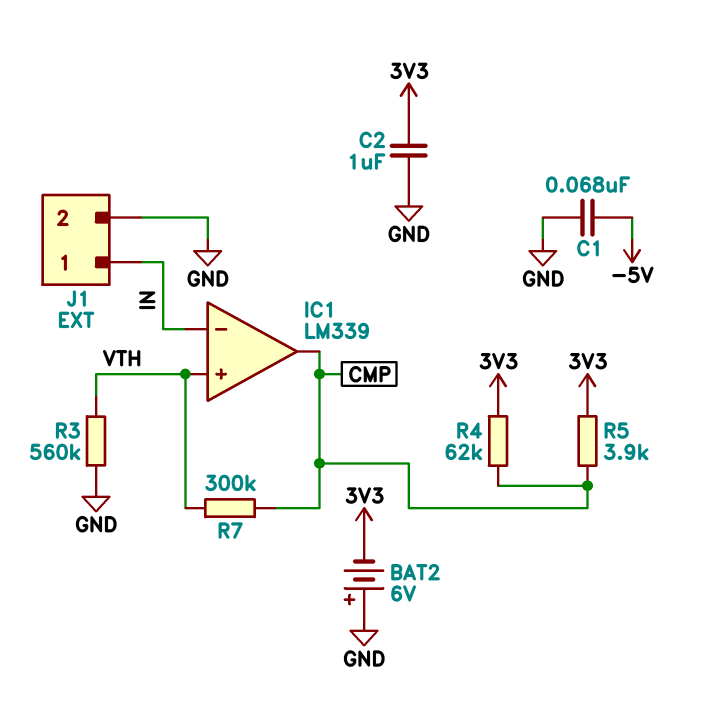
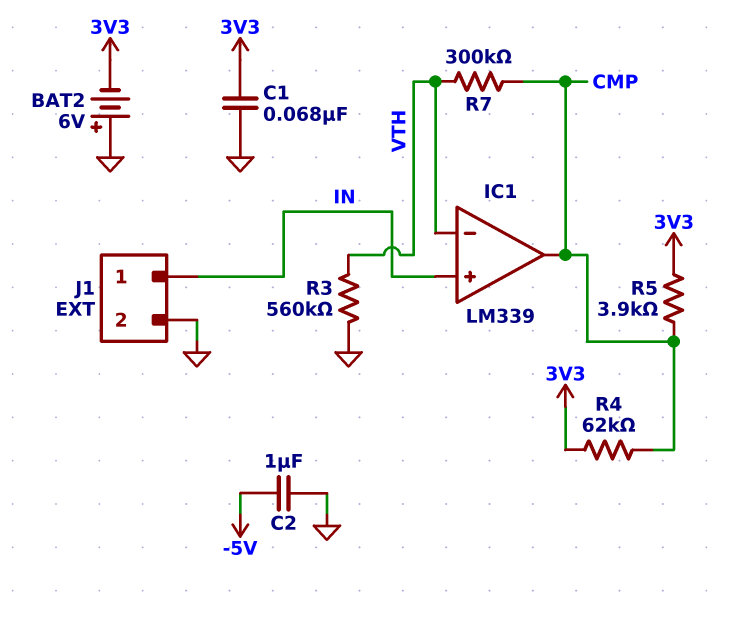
C1: 68nF (-5V, GND) -> 68nF (3V3, GND)
C2: 1uF (3V3, GND) -> 1uF (-5V, GND)
IC1 pin in+: VTH -> IN
IC1 pin in-: IN -> VTH

